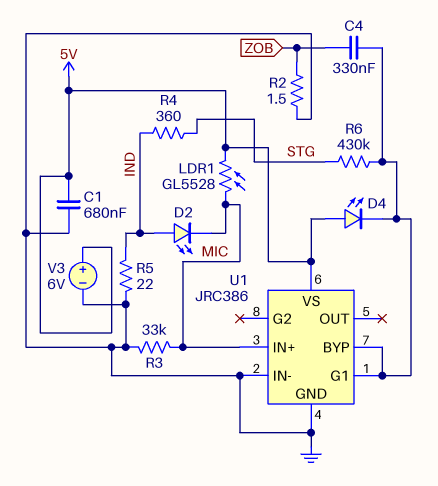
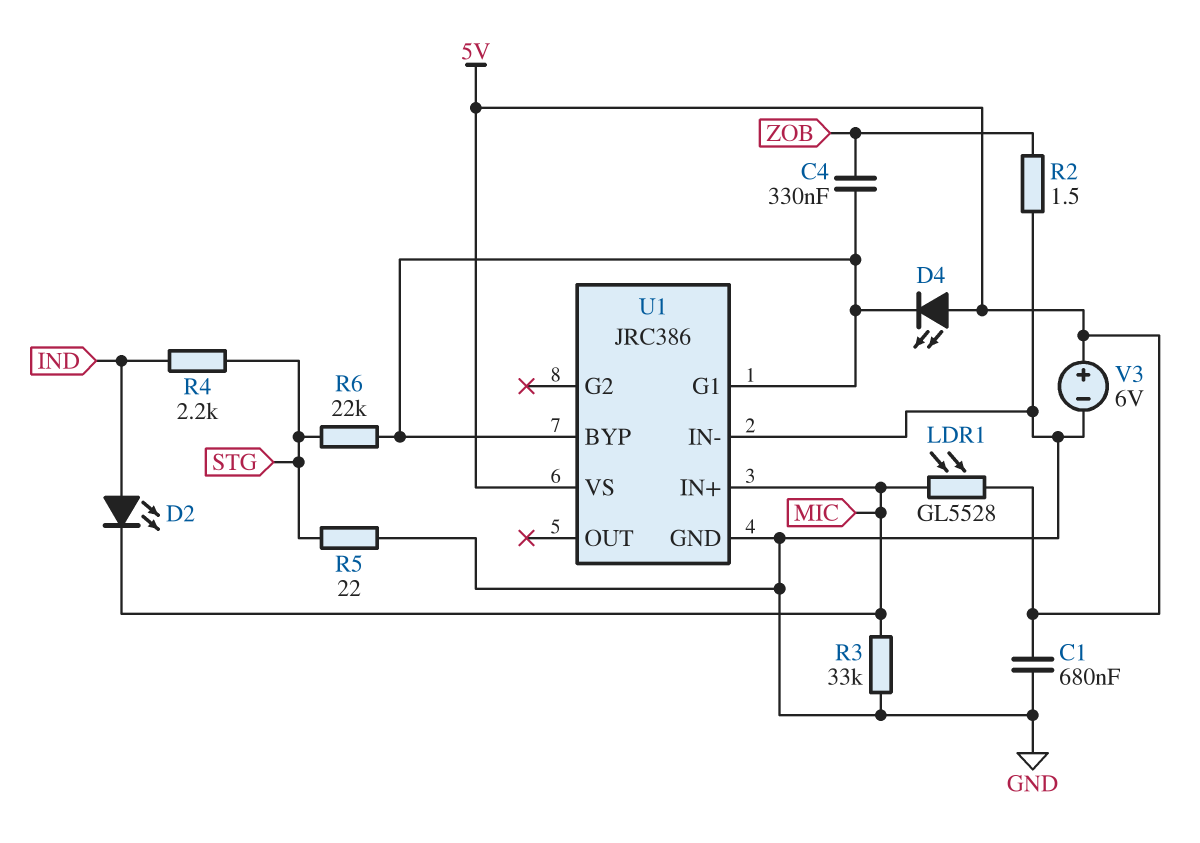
R4: 360 (IND, STG) -> 2.2k (IND, STG)
R5: 22 (GND, IND) -> 22 (GND, STG)
R6: 430k (STG, U1/BYP) -> 22k (STG, U1/BYP)

